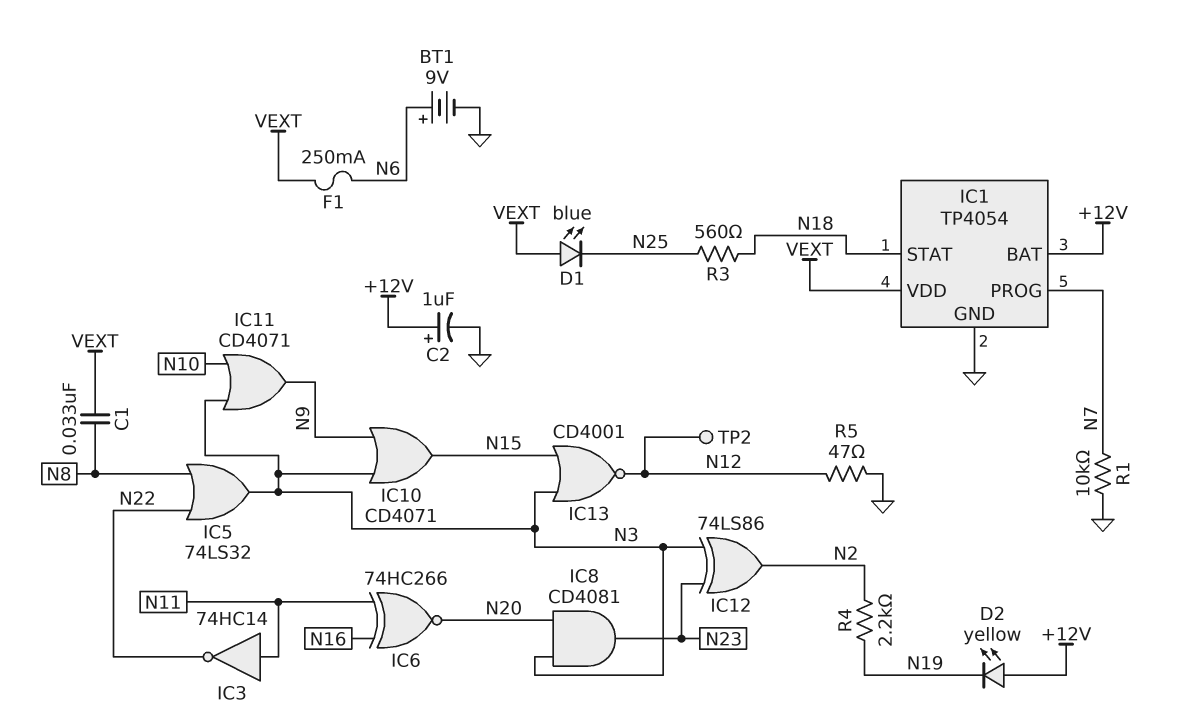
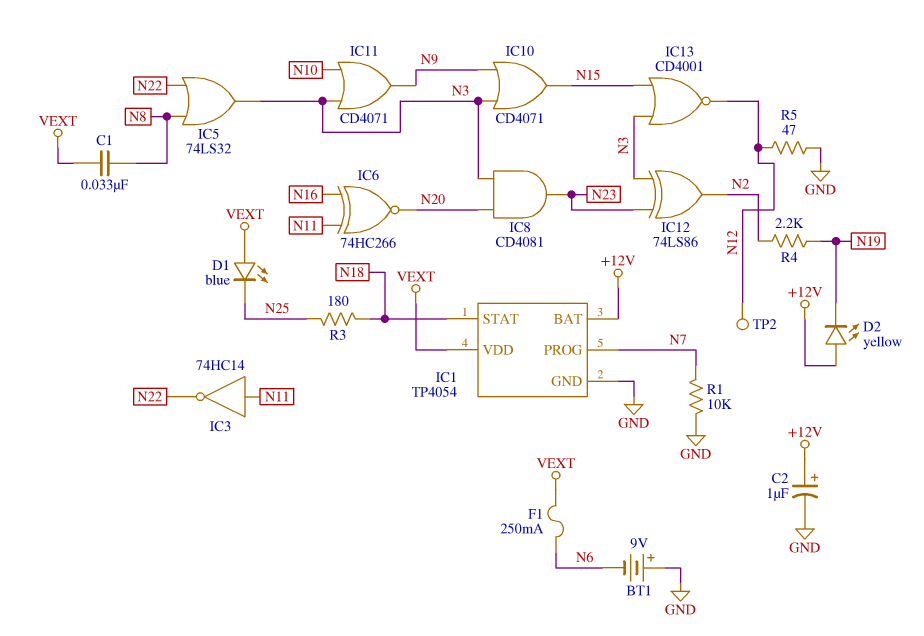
BT1: 9V (plus N6, minus GND) -> 9V (plus GND, minus N6)
R3: 560 (N18, N25) -> 180 (N18, N25)

